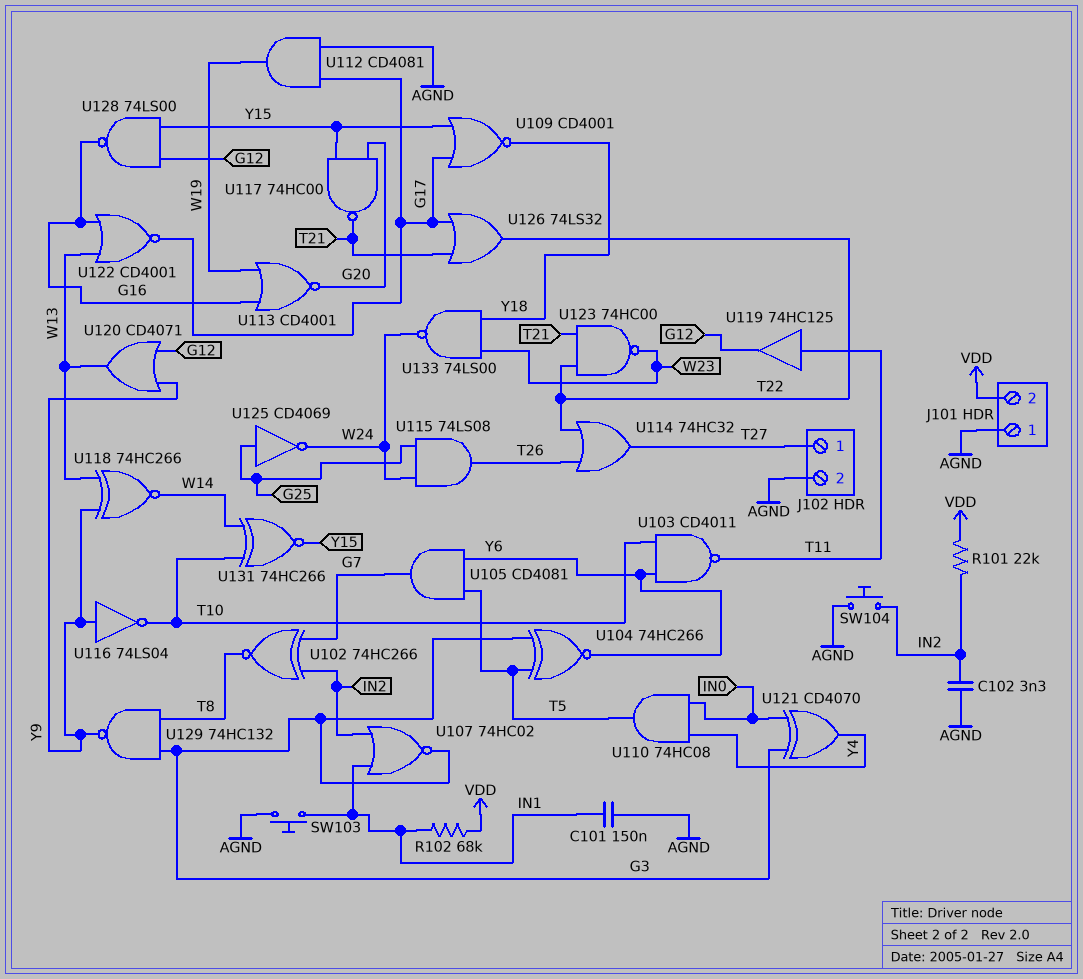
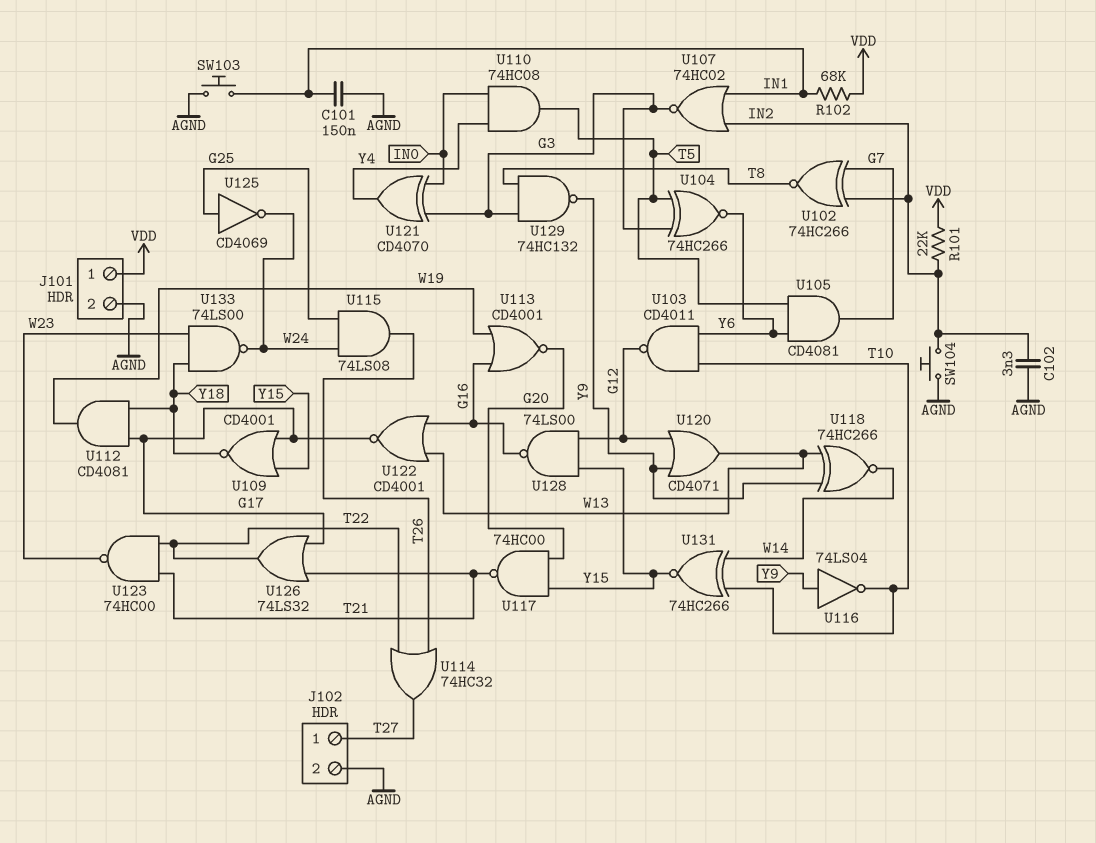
J101 pin 1: AGND -> VDD
J101 pin 2: VDD -> AGND
U103: NAND CD4011 (in T10, in Y6, out T11) -> NAND CD4011 (in T10, in Y6, out G12)
U112: AND CD4081 (in AGND, in G17, out W19) -> AND CD4081 (in G17, in Y18, out W19)
U119: buffer 74HC125 (in T11, out G12) -> none

